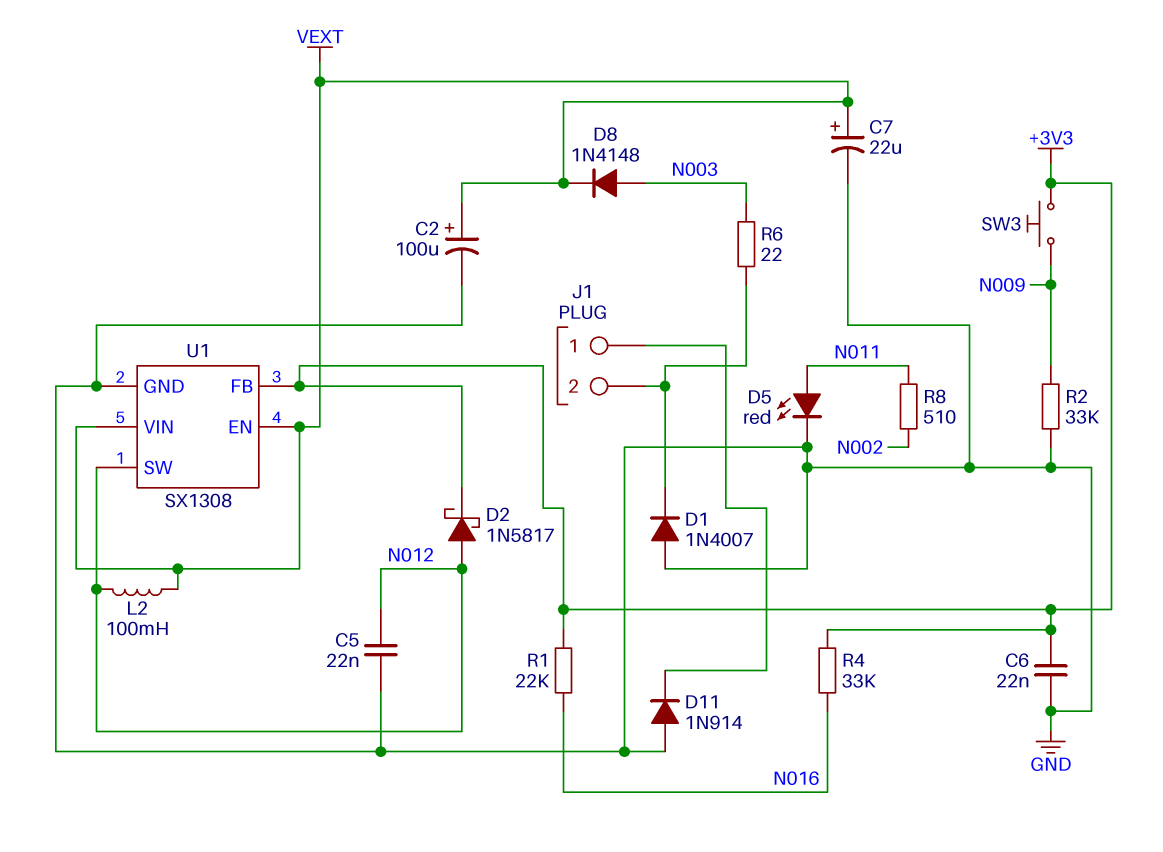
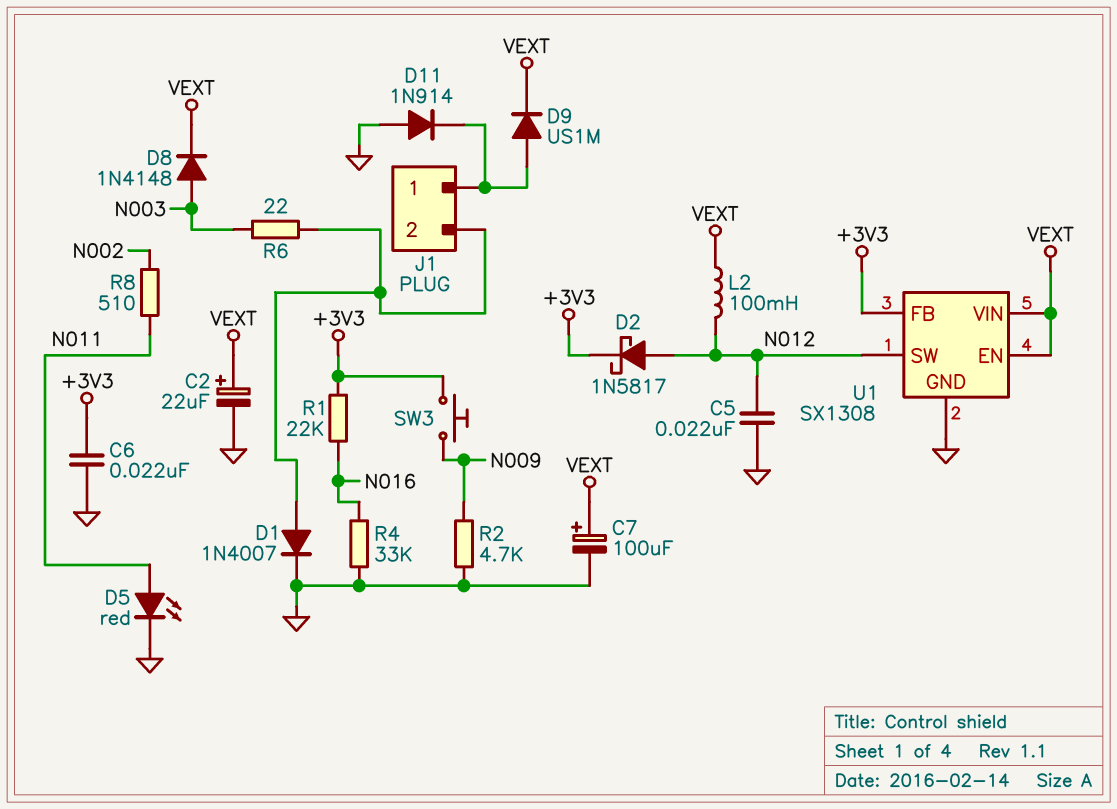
C2: 100uF (plus VEXT, minus GND) -> 22uF (plus VEXT, minus GND)
C7: 22uF (plus VEXT, minus GND) -> 100uF (plus VEXT, minus GND)
D1: diode 1N4007 (A GND, K J1/2) -> diode 1N4007 (A J1/2, K GND)
D9: none -> diode US1M (A J1/1, K VEXT)
R2: 33k (GND, N009) -> 4.7k (GND, N009)
R4: 33k (+3V3, N016) -> 33k (GND, N016)

